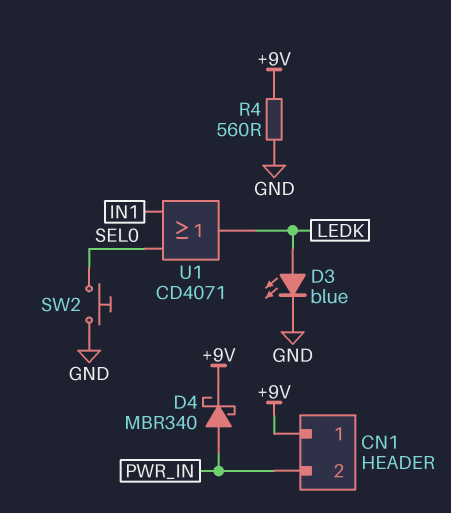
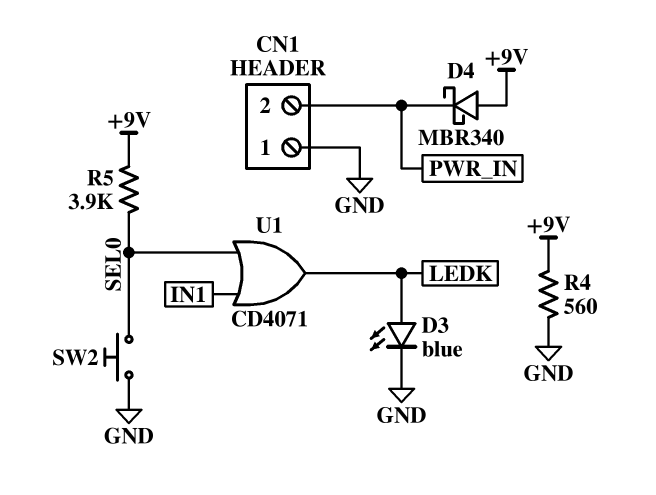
CN1 pin 1: +9V -> GND
D4: schottky MBR340 (A PWR_IN, K +9V) -> schottky MBR340 (A +9V, K PWR_IN)
R5: none -> 3.9k (+9V, SEL0)

